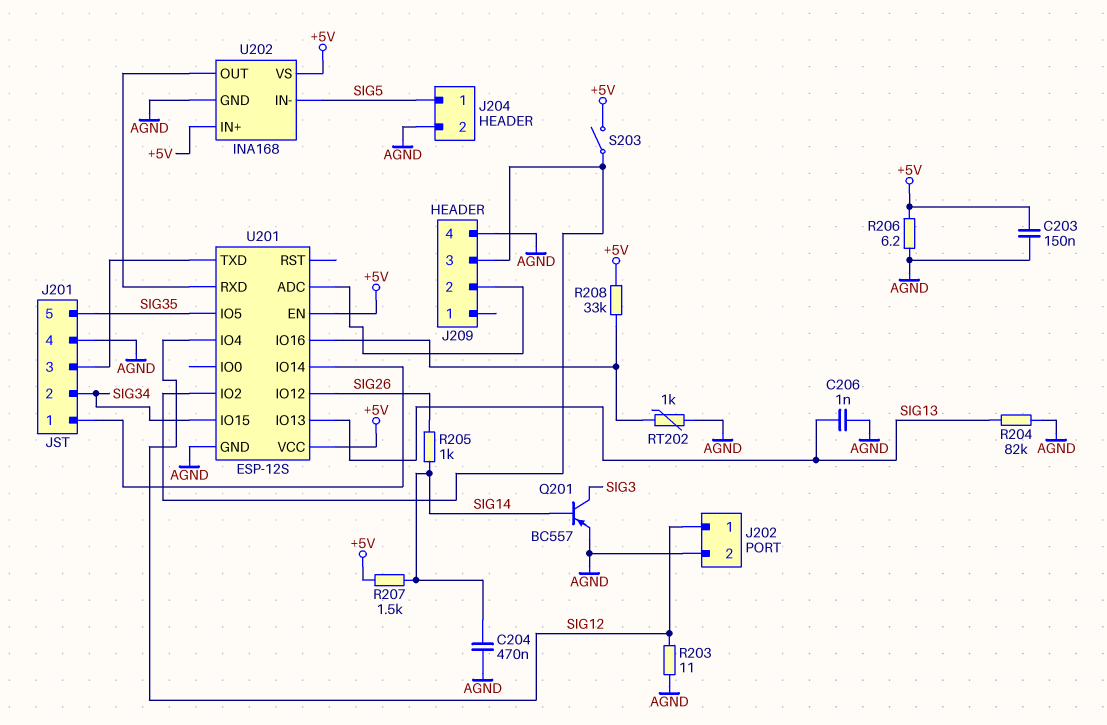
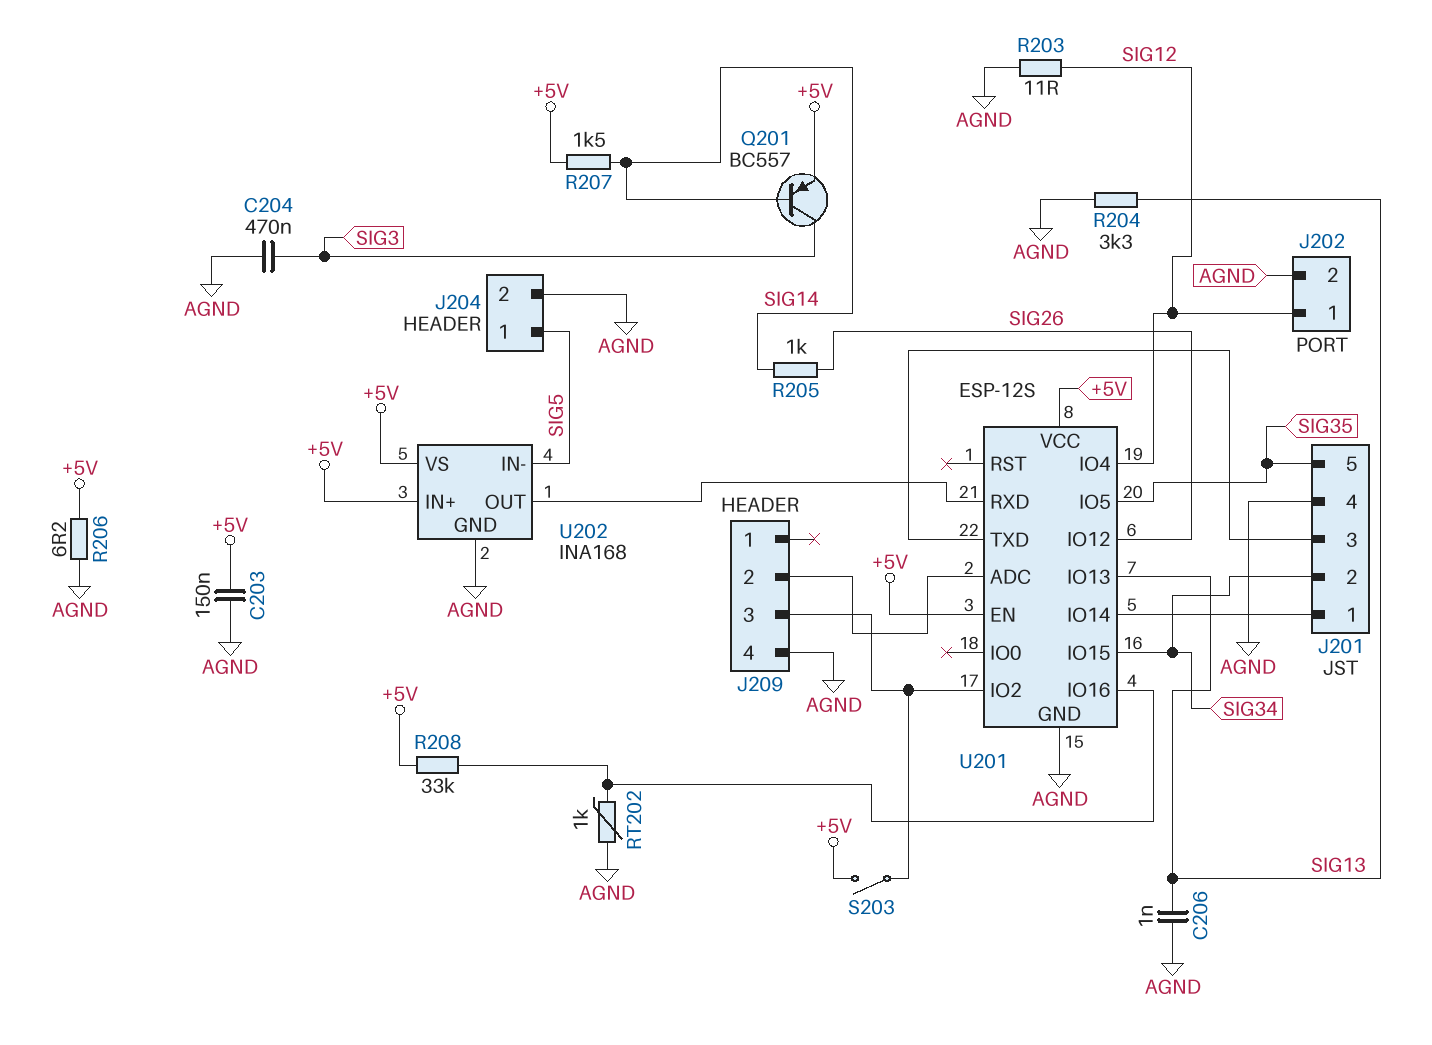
C204: 470nF (AGND, SIG14) -> 470nF (AGND, SIG3)
Q201: PNP BC557 (B SIG14, C SIG3, E AGND) -> PNP BC557 (B SIG14, C SIG3, E +5V)
R204: 82k (AGND, SIG13) -> 3.3k (AGND, SIG13)

